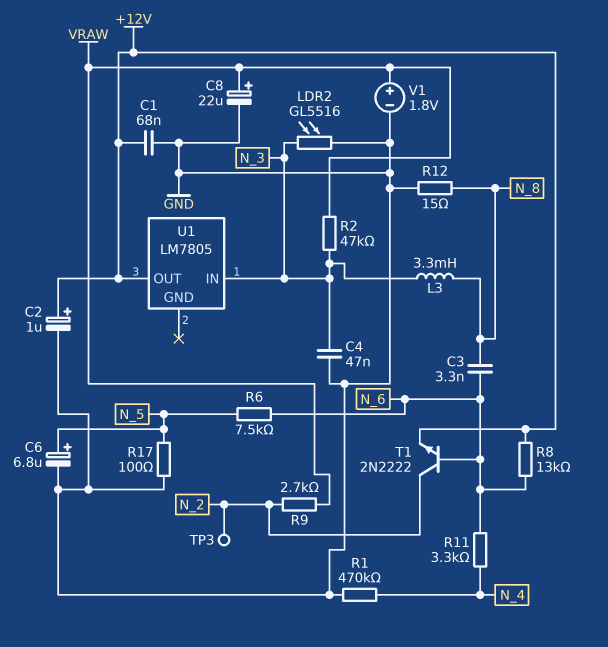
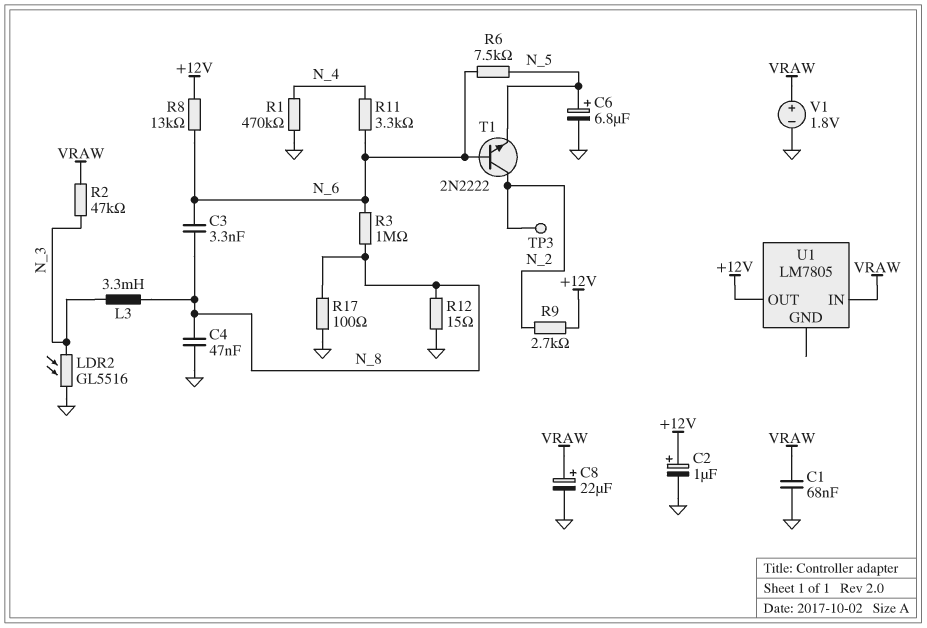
C1: 68nF (+12V, GND) -> 68nF (GND, VRAW)
C4: 47nF (GND, N_3) -> 47nF (GND, N_8)
R3: none -> 1M (N_6, N_8)
R9: 2.7k (N_2, VRAW) -> 2.7k (+12V, N_2)
R17: 100 (GND, N_5) -> 100 (GND, N_8)
T1: NPN 2N2222 (B N_6, C N_2, E +12V) -> NPN 2N2222 (B N_6, C N_2, E N_5)
U1 pin IN: N_3 -> VRAW

